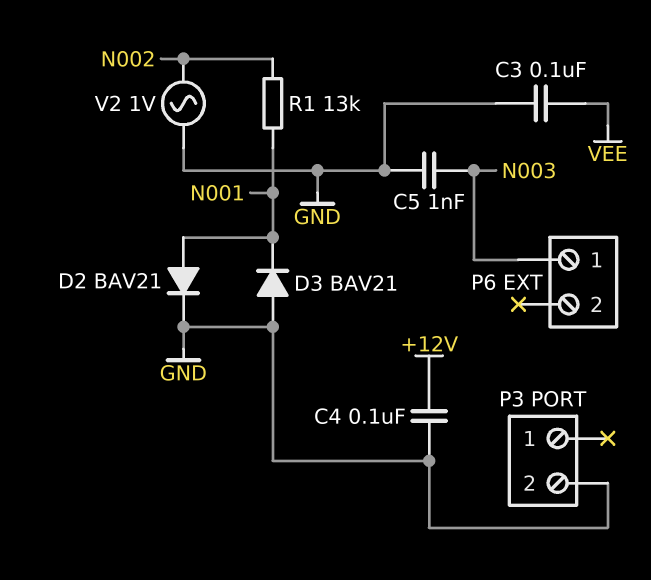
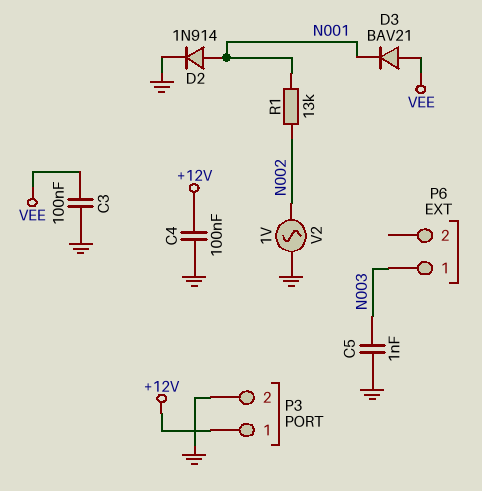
D2: diode BAV21 (A N001, K GND) -> diode 1N914 (A N001, K GND)
D3: diode BAV21 (A GND, K N001) -> diode BAV21 (A VEE, K N001)
P3 pin 1: none -> +12V

